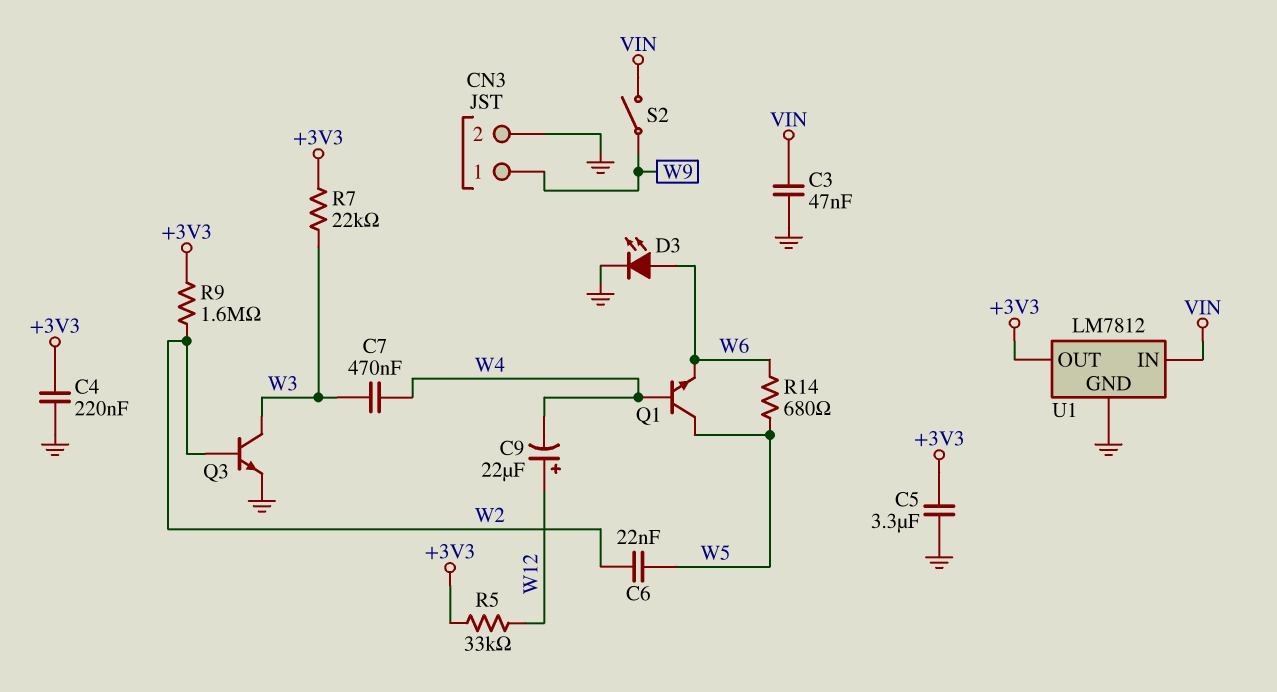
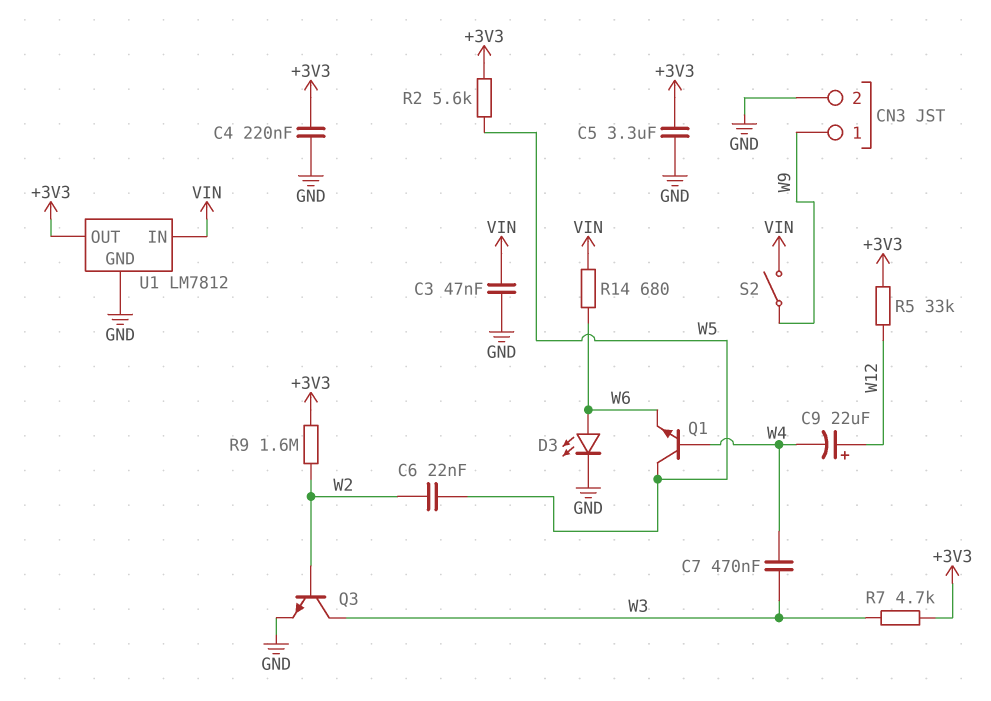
R2: none -> 5.6k (+3V3, W5)
R7: 22k (+3V3, W3) -> 4.7k (+3V3, W3)
R14: 680 (W5, W6) -> 680 (VIN, W6)

